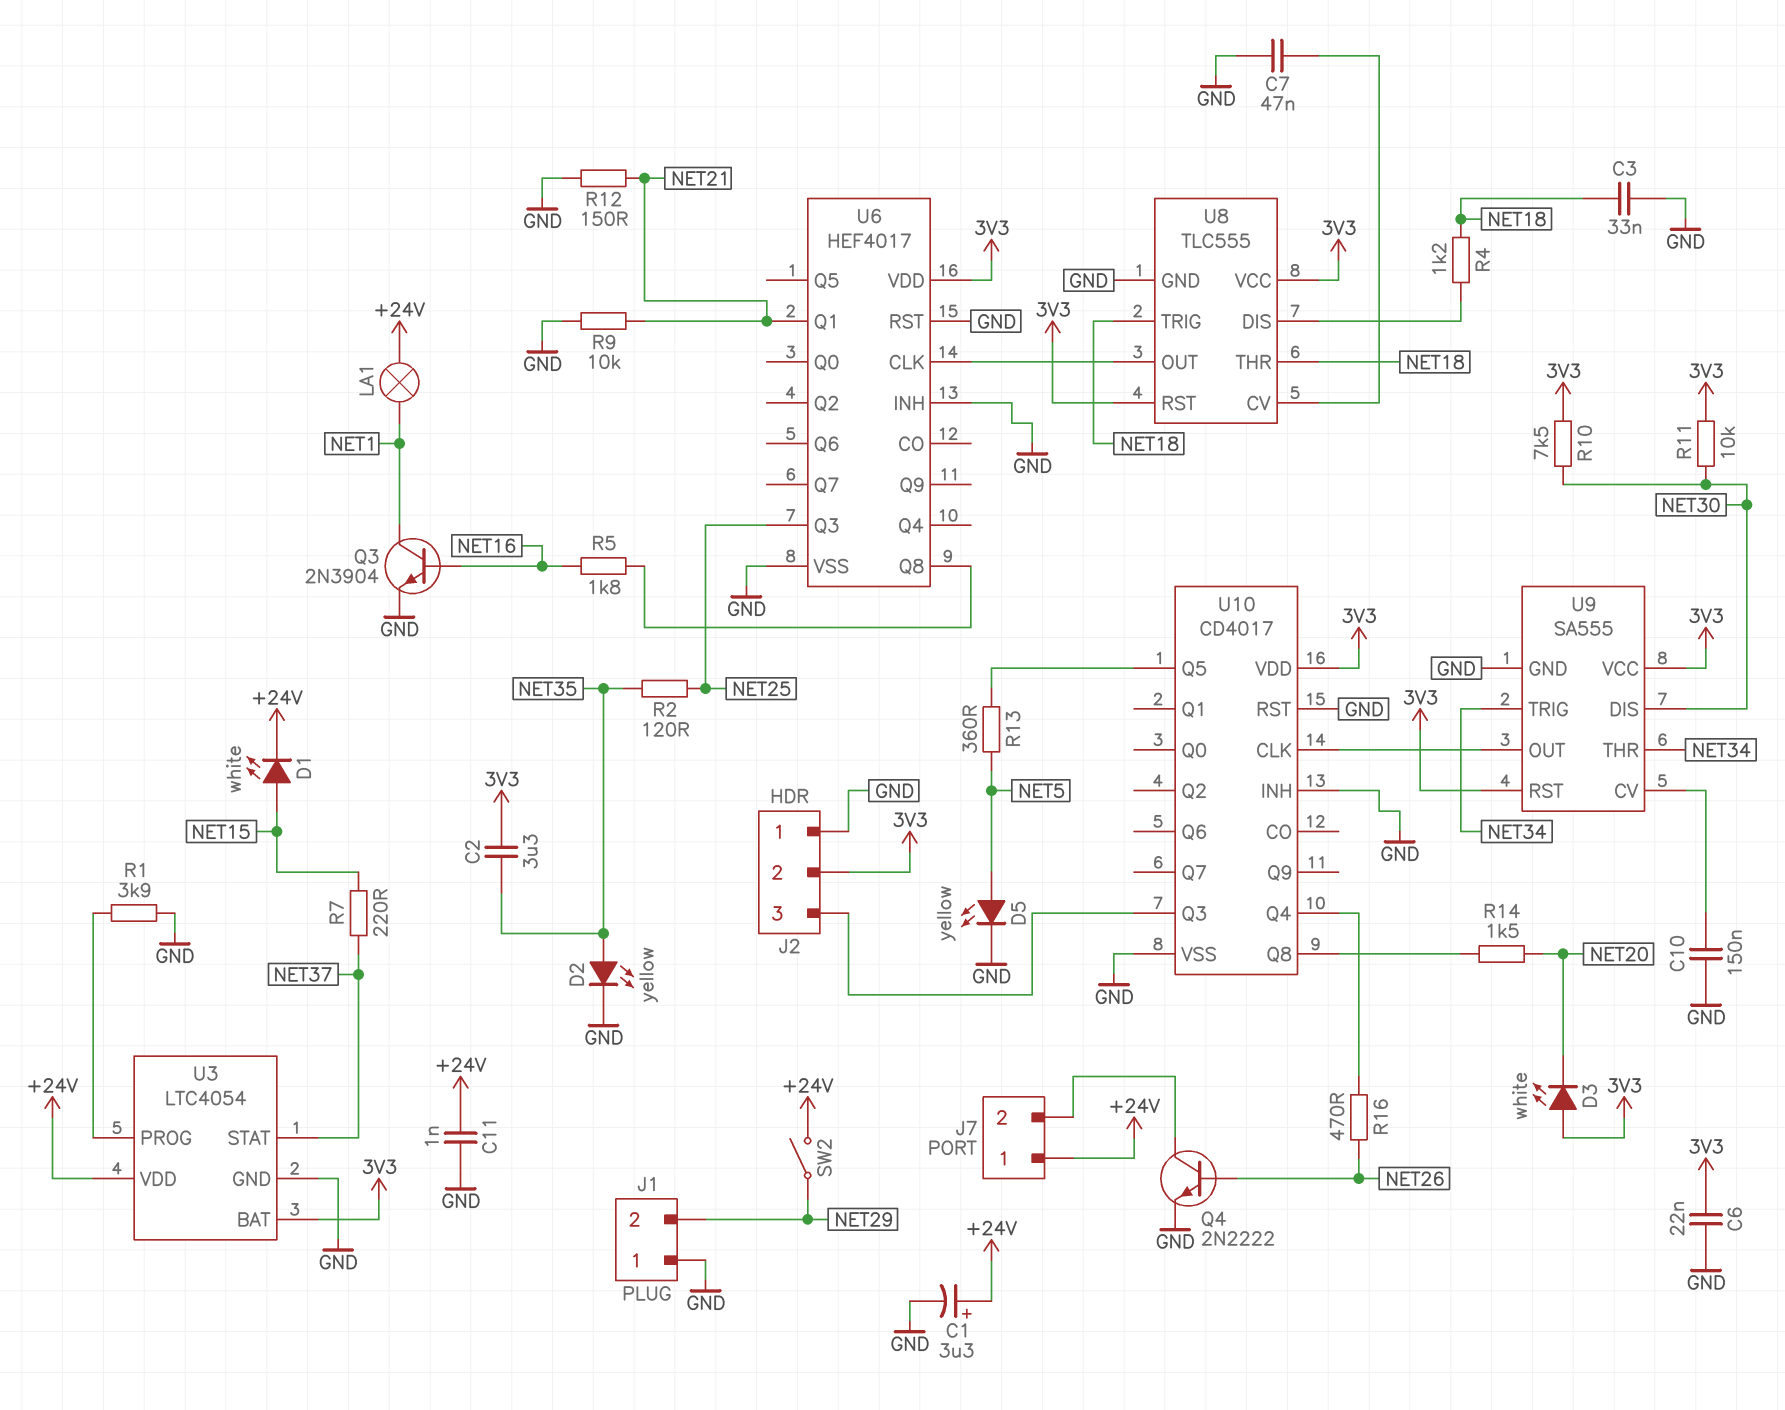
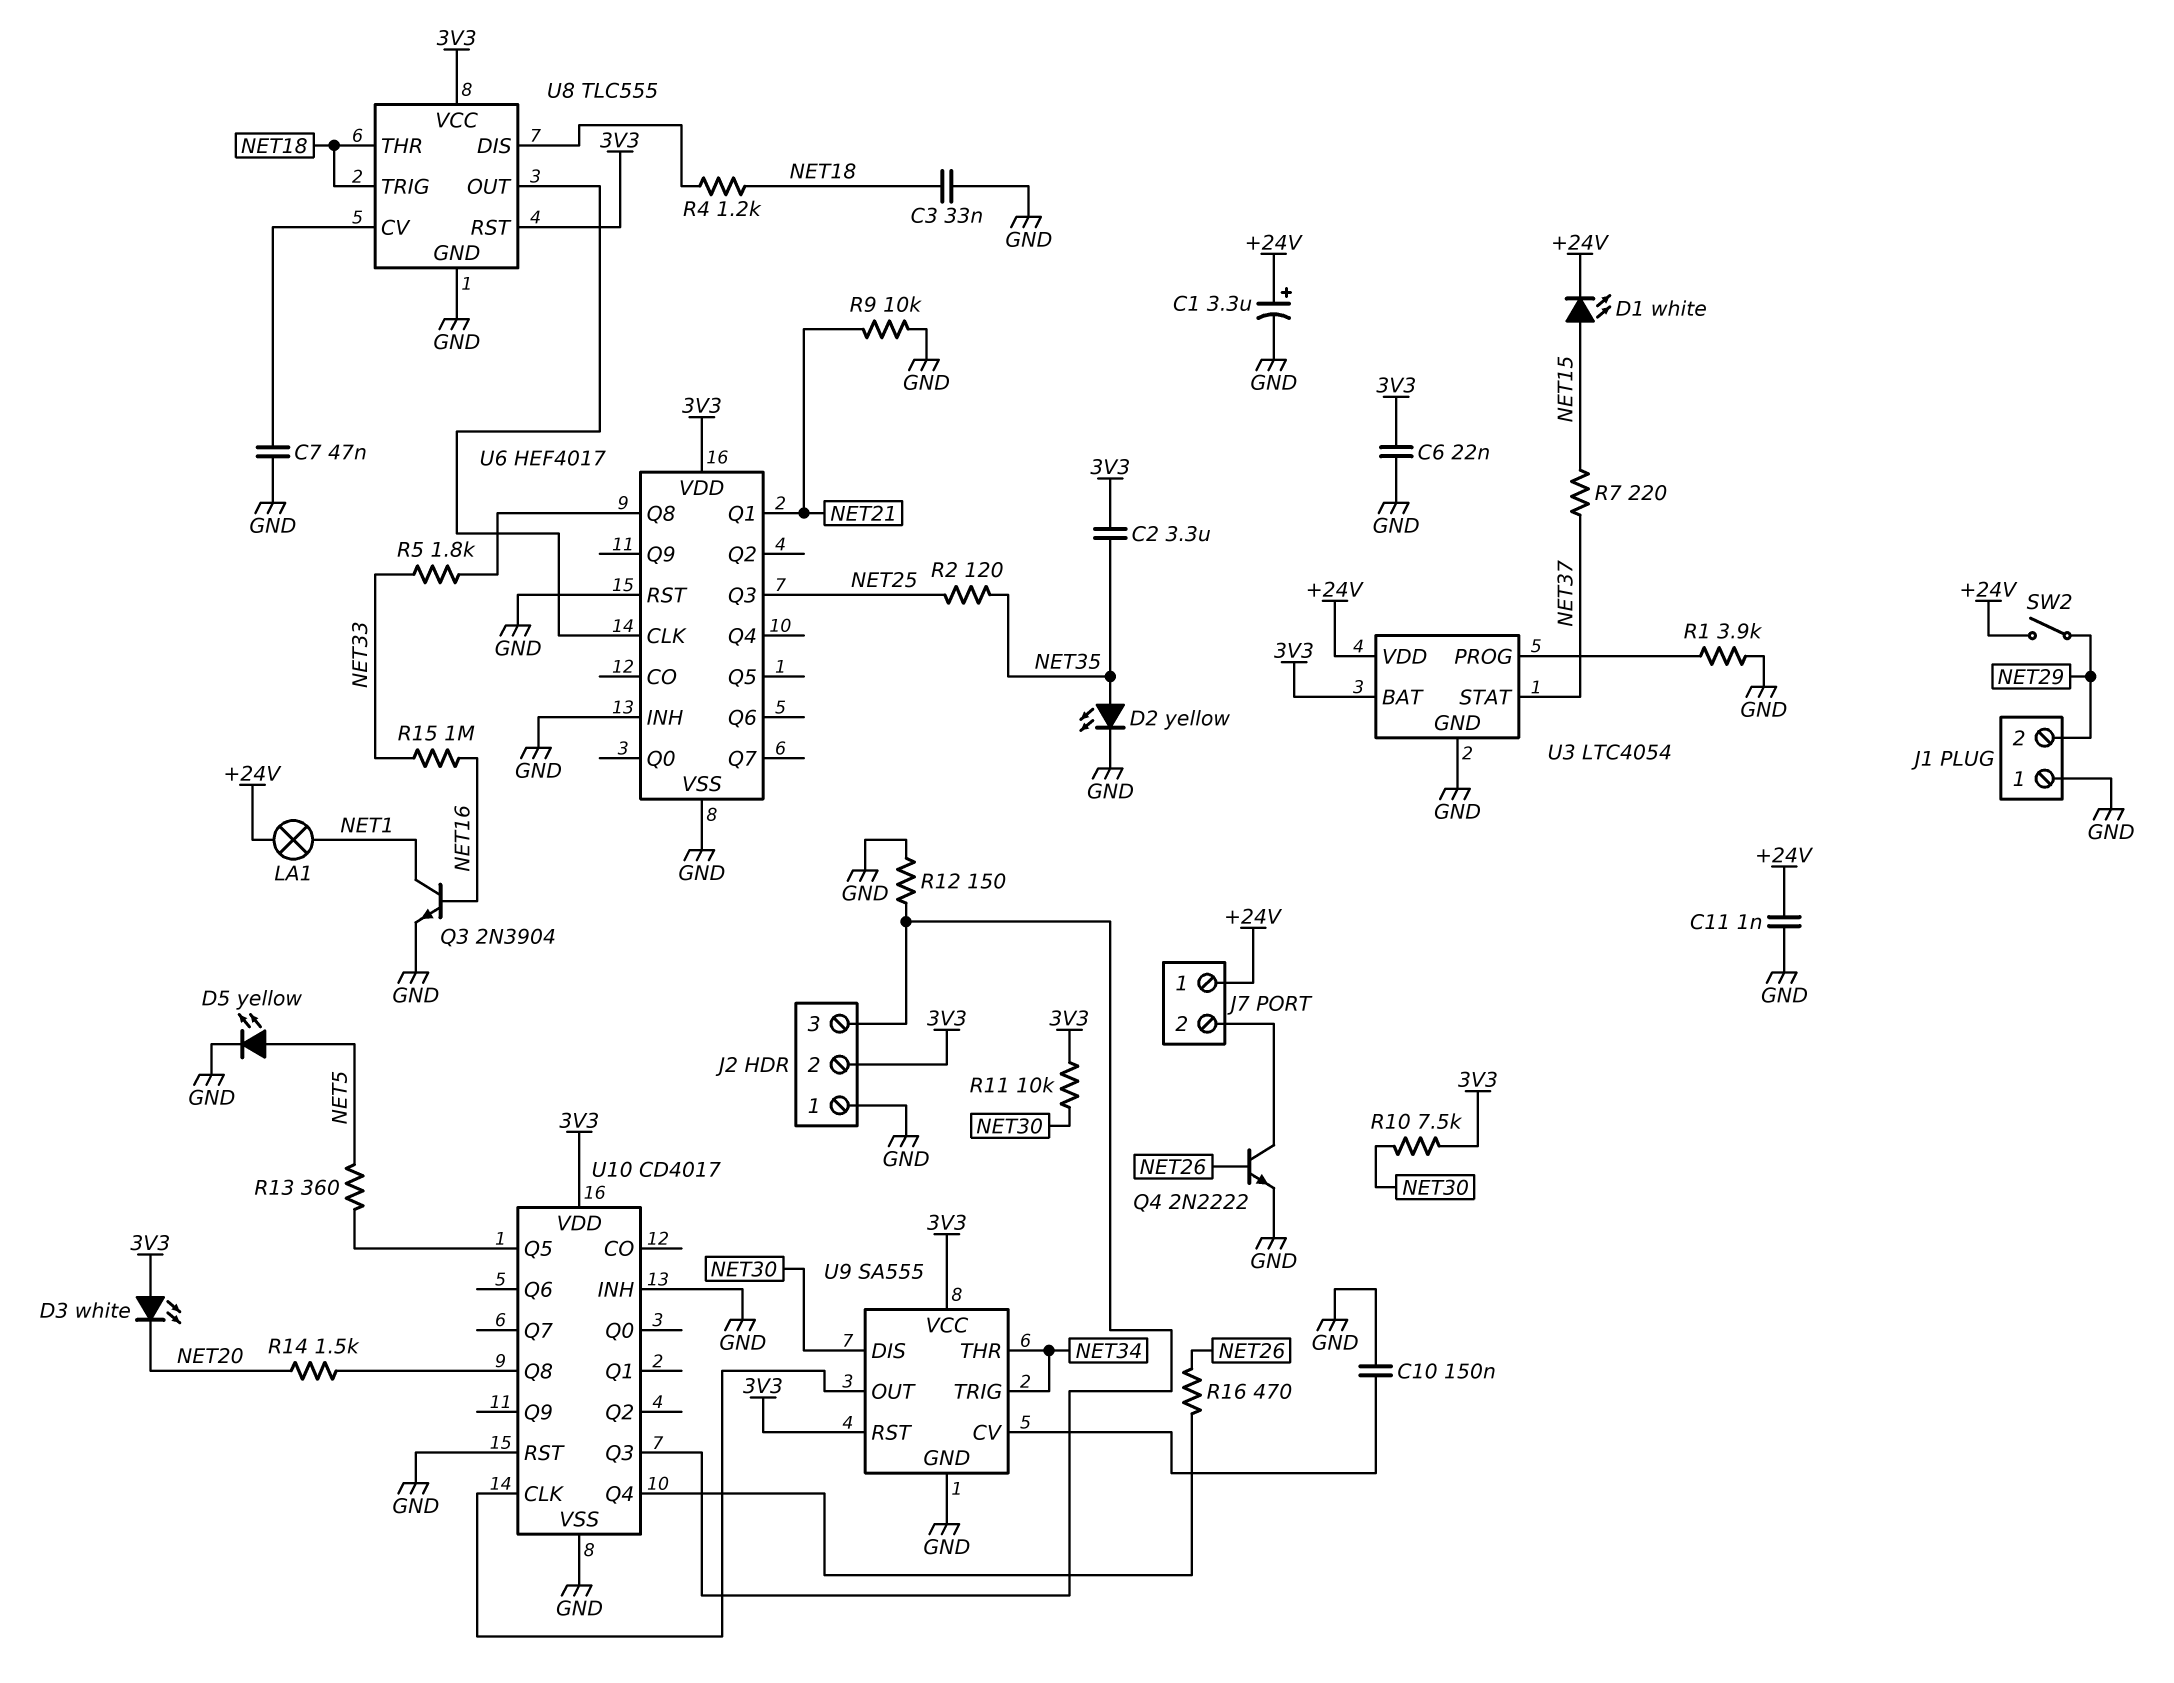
R5: 1.8k (NET16, U6/Q8) -> 1.8k (NET33, U6/Q8)
R12: 150 (GND, NET21) -> 150 (GND, J2/3)
R15: none -> 1M (NET16, NET33)

